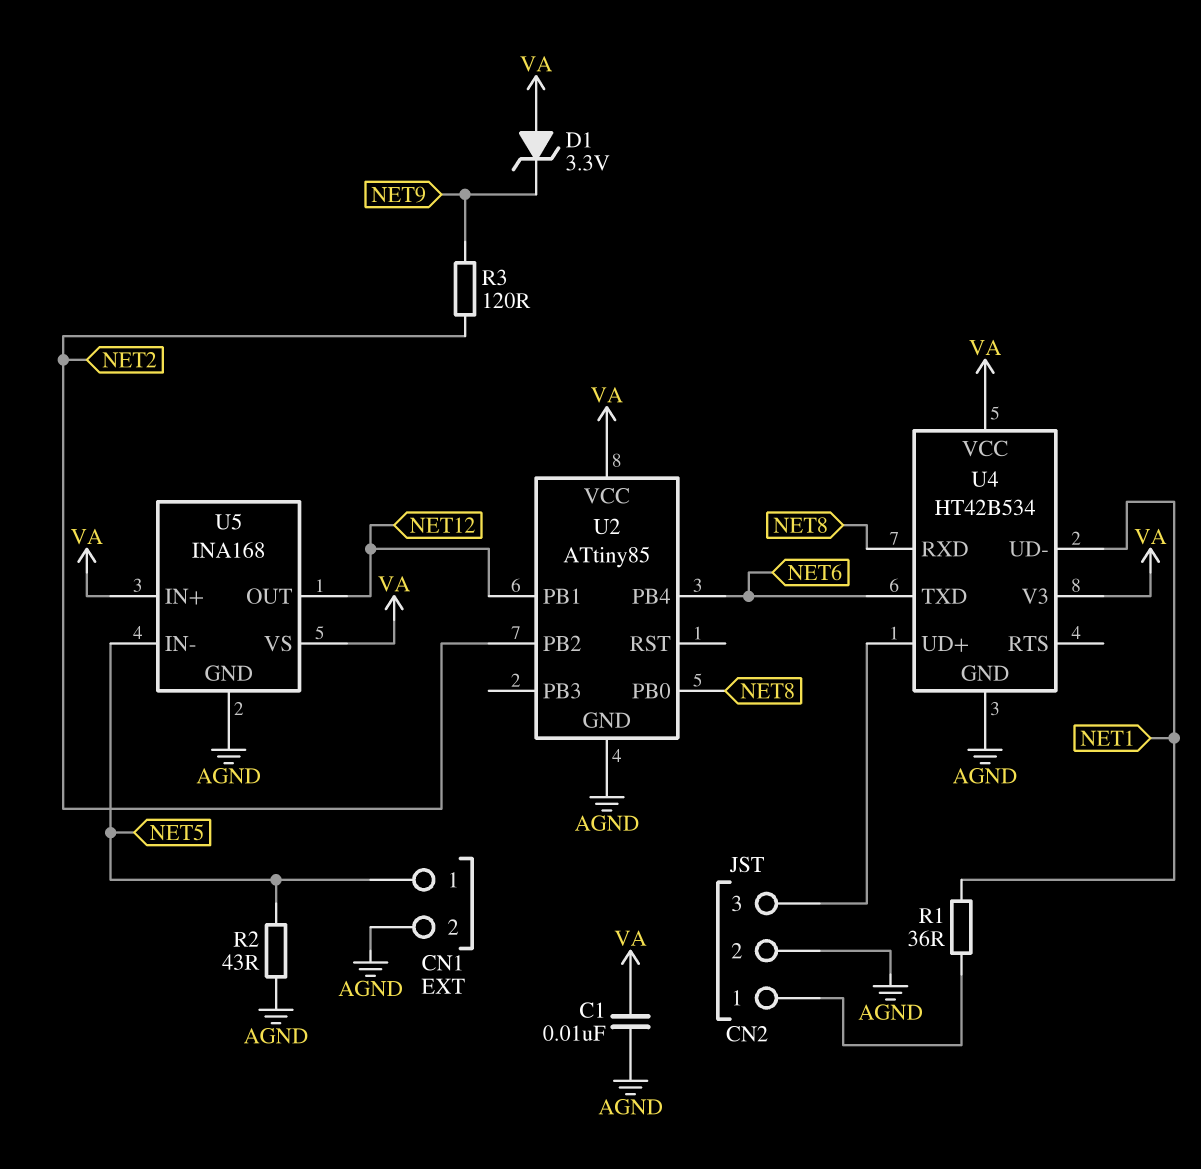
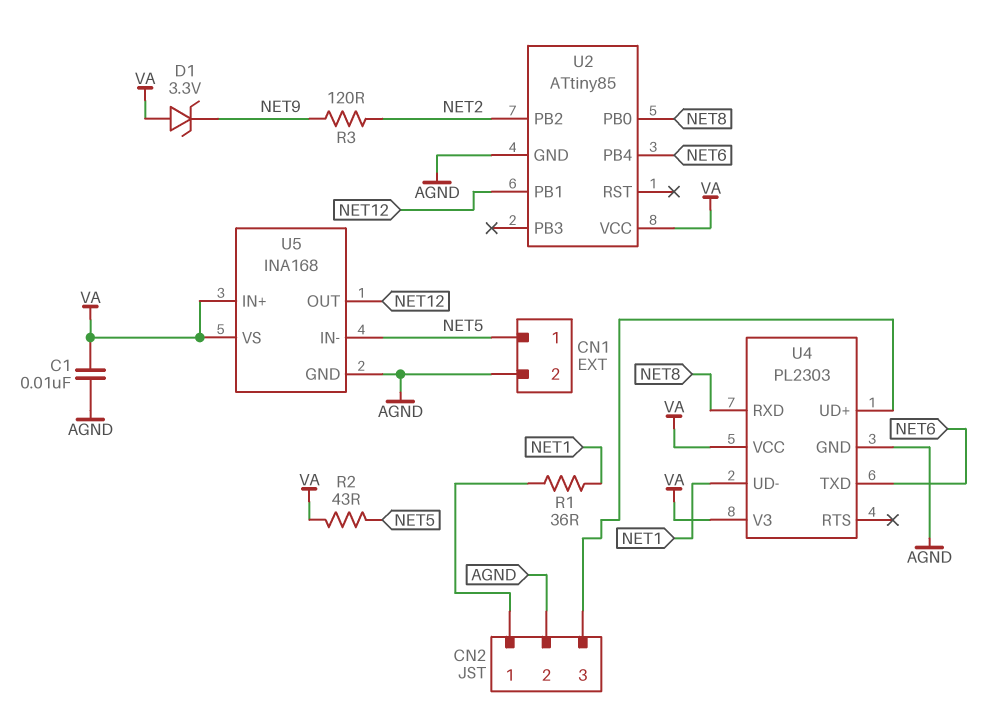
R2: 43 (AGND, NET5) -> 43 (NET5, VA)
U4: HT42B534 -> PL2303

